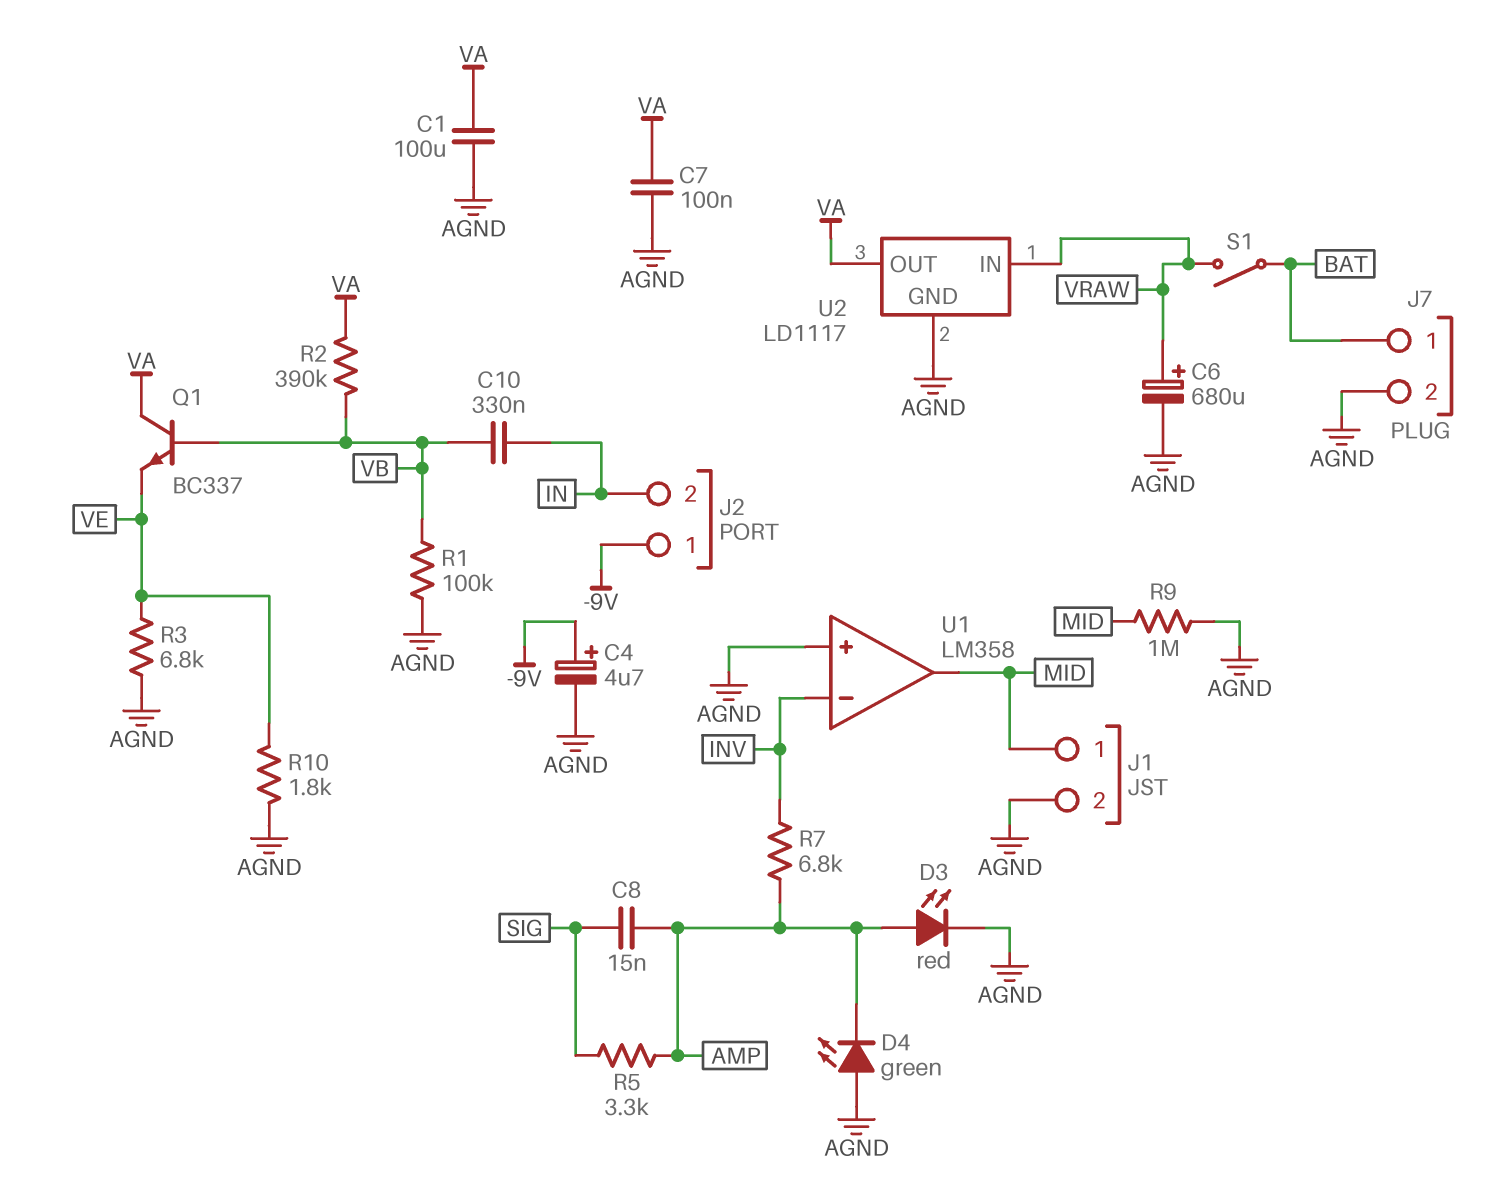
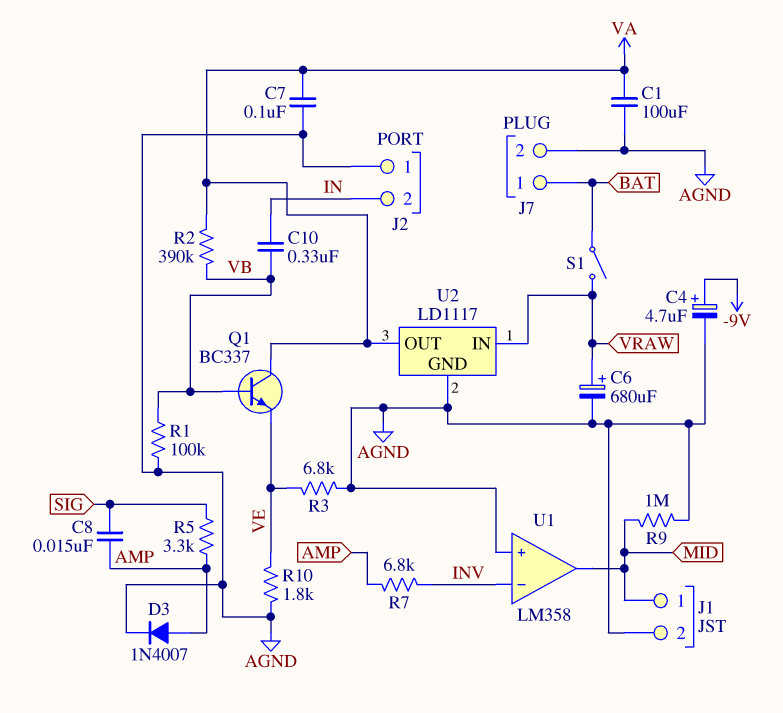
D3: LED red (A AMP, K AGND) -> diode 1N4007 (A AMP, K AGND)
D4: LED green (A AGND, K AMP) -> none
J2 pin 1: -9V -> AGND

